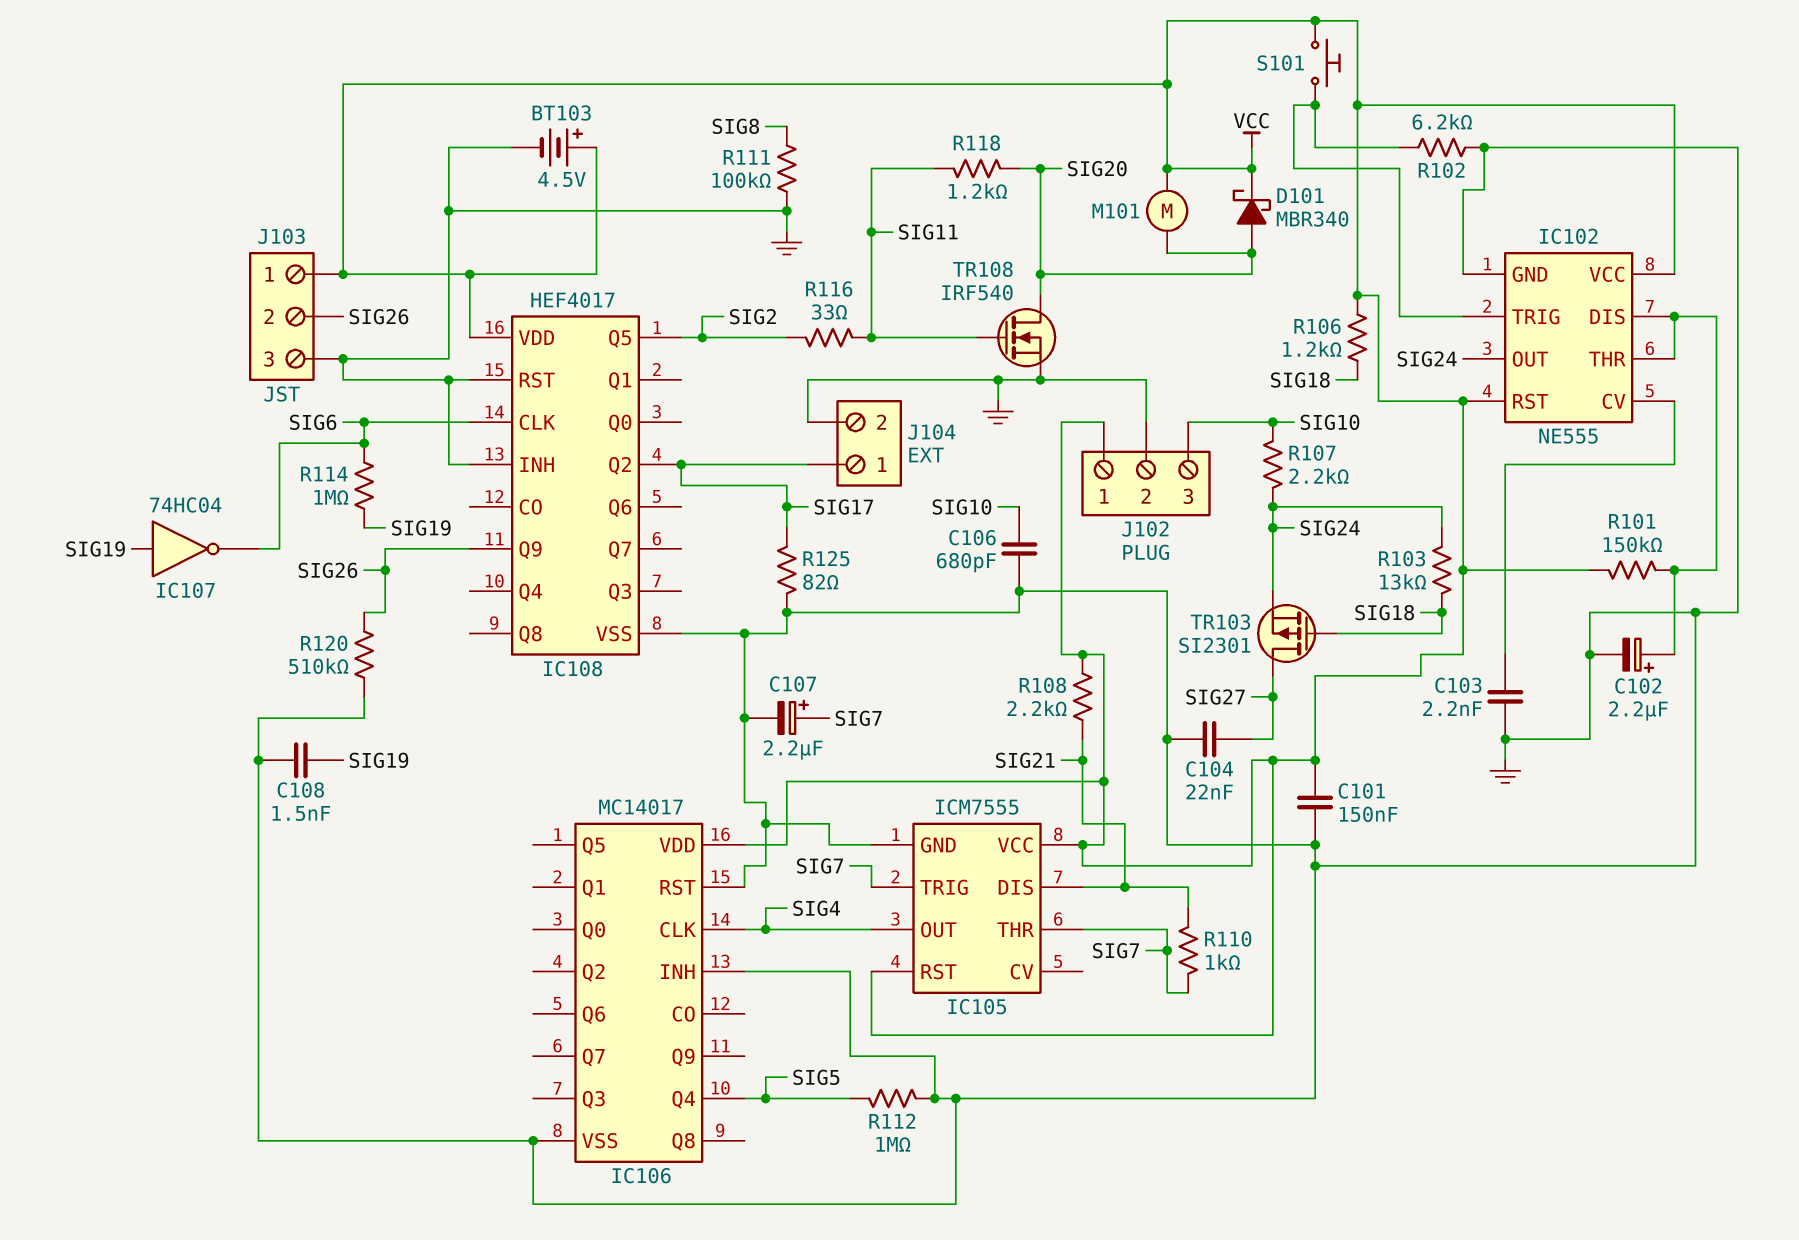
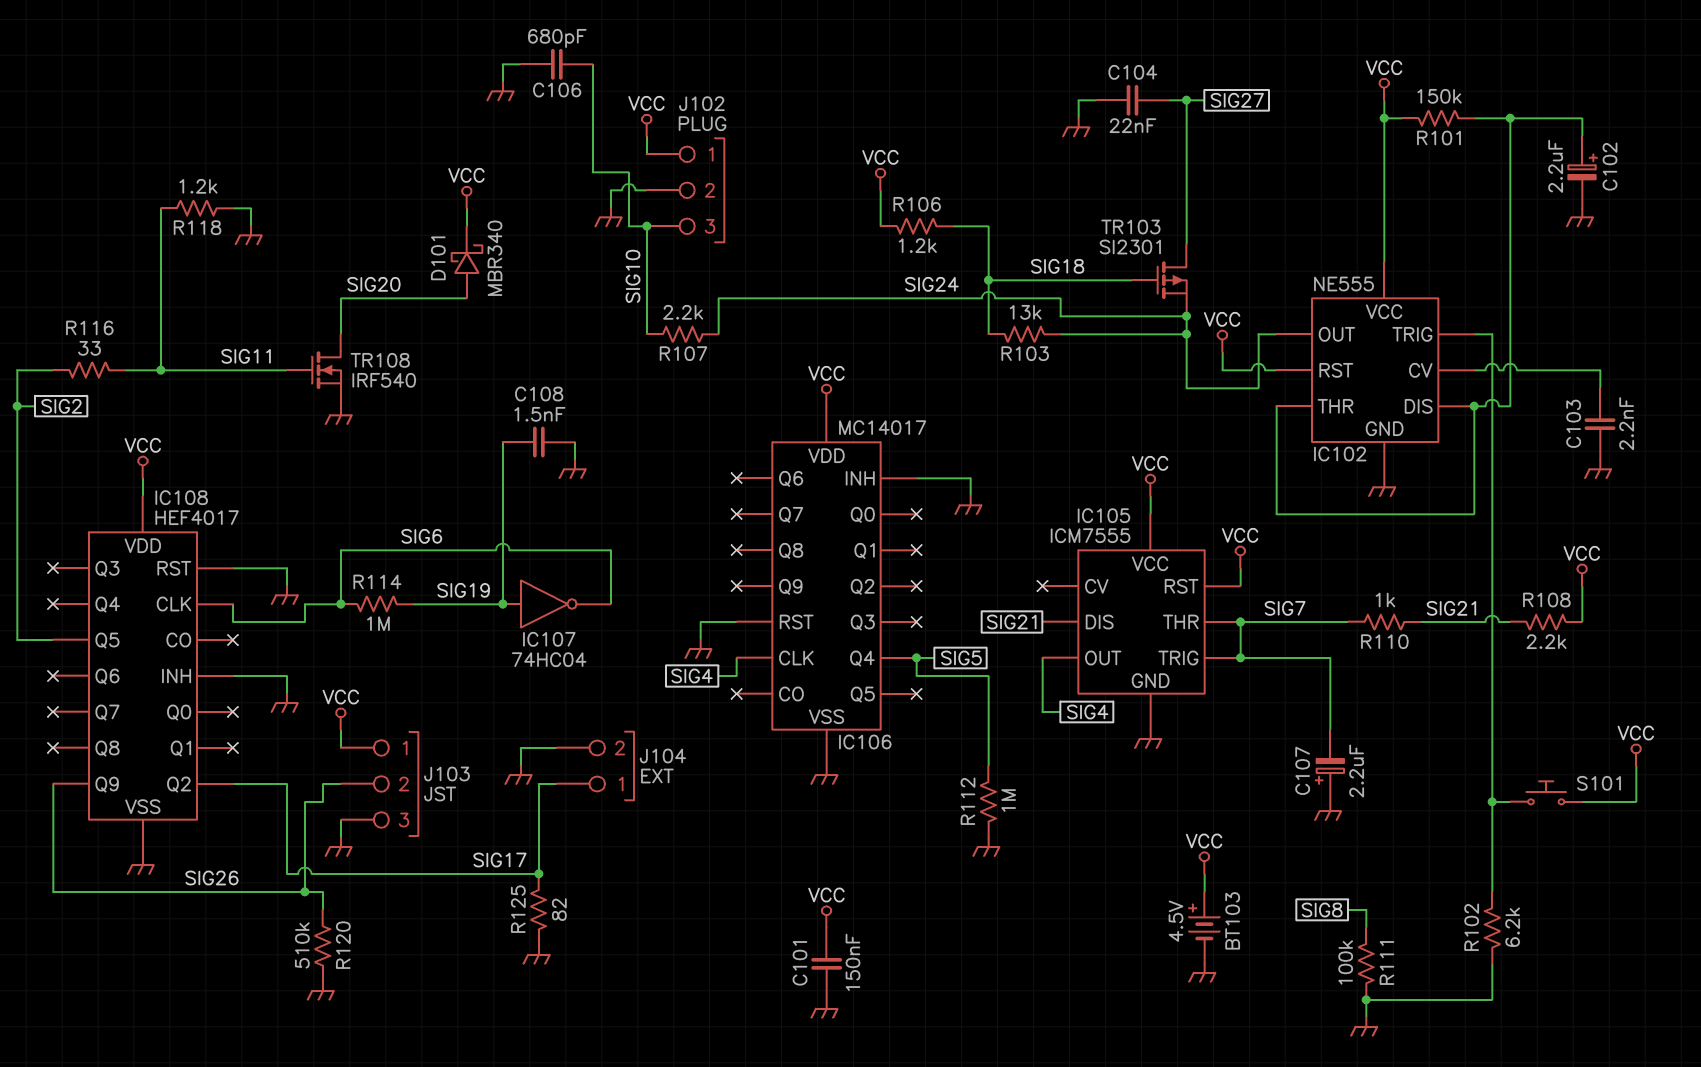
C107: 2.2uF (plus SIG7, minus GND) -> 2.2uF (plus GND, minus SIG7)
M101: motor (SIG20, VCC) -> none
R118: 1.2k (SIG11, SIG20) -> 1.2k (GND, SIG11)

